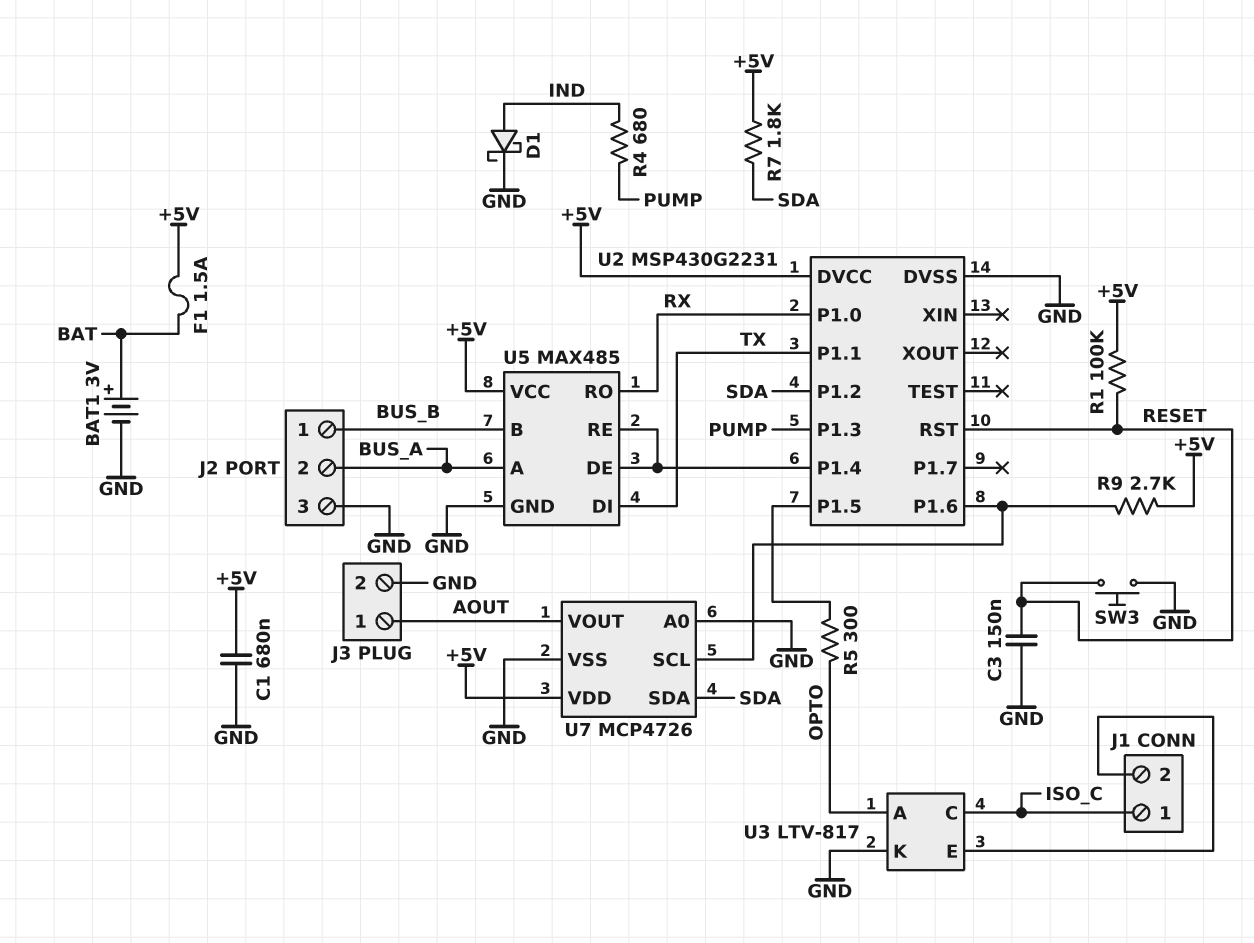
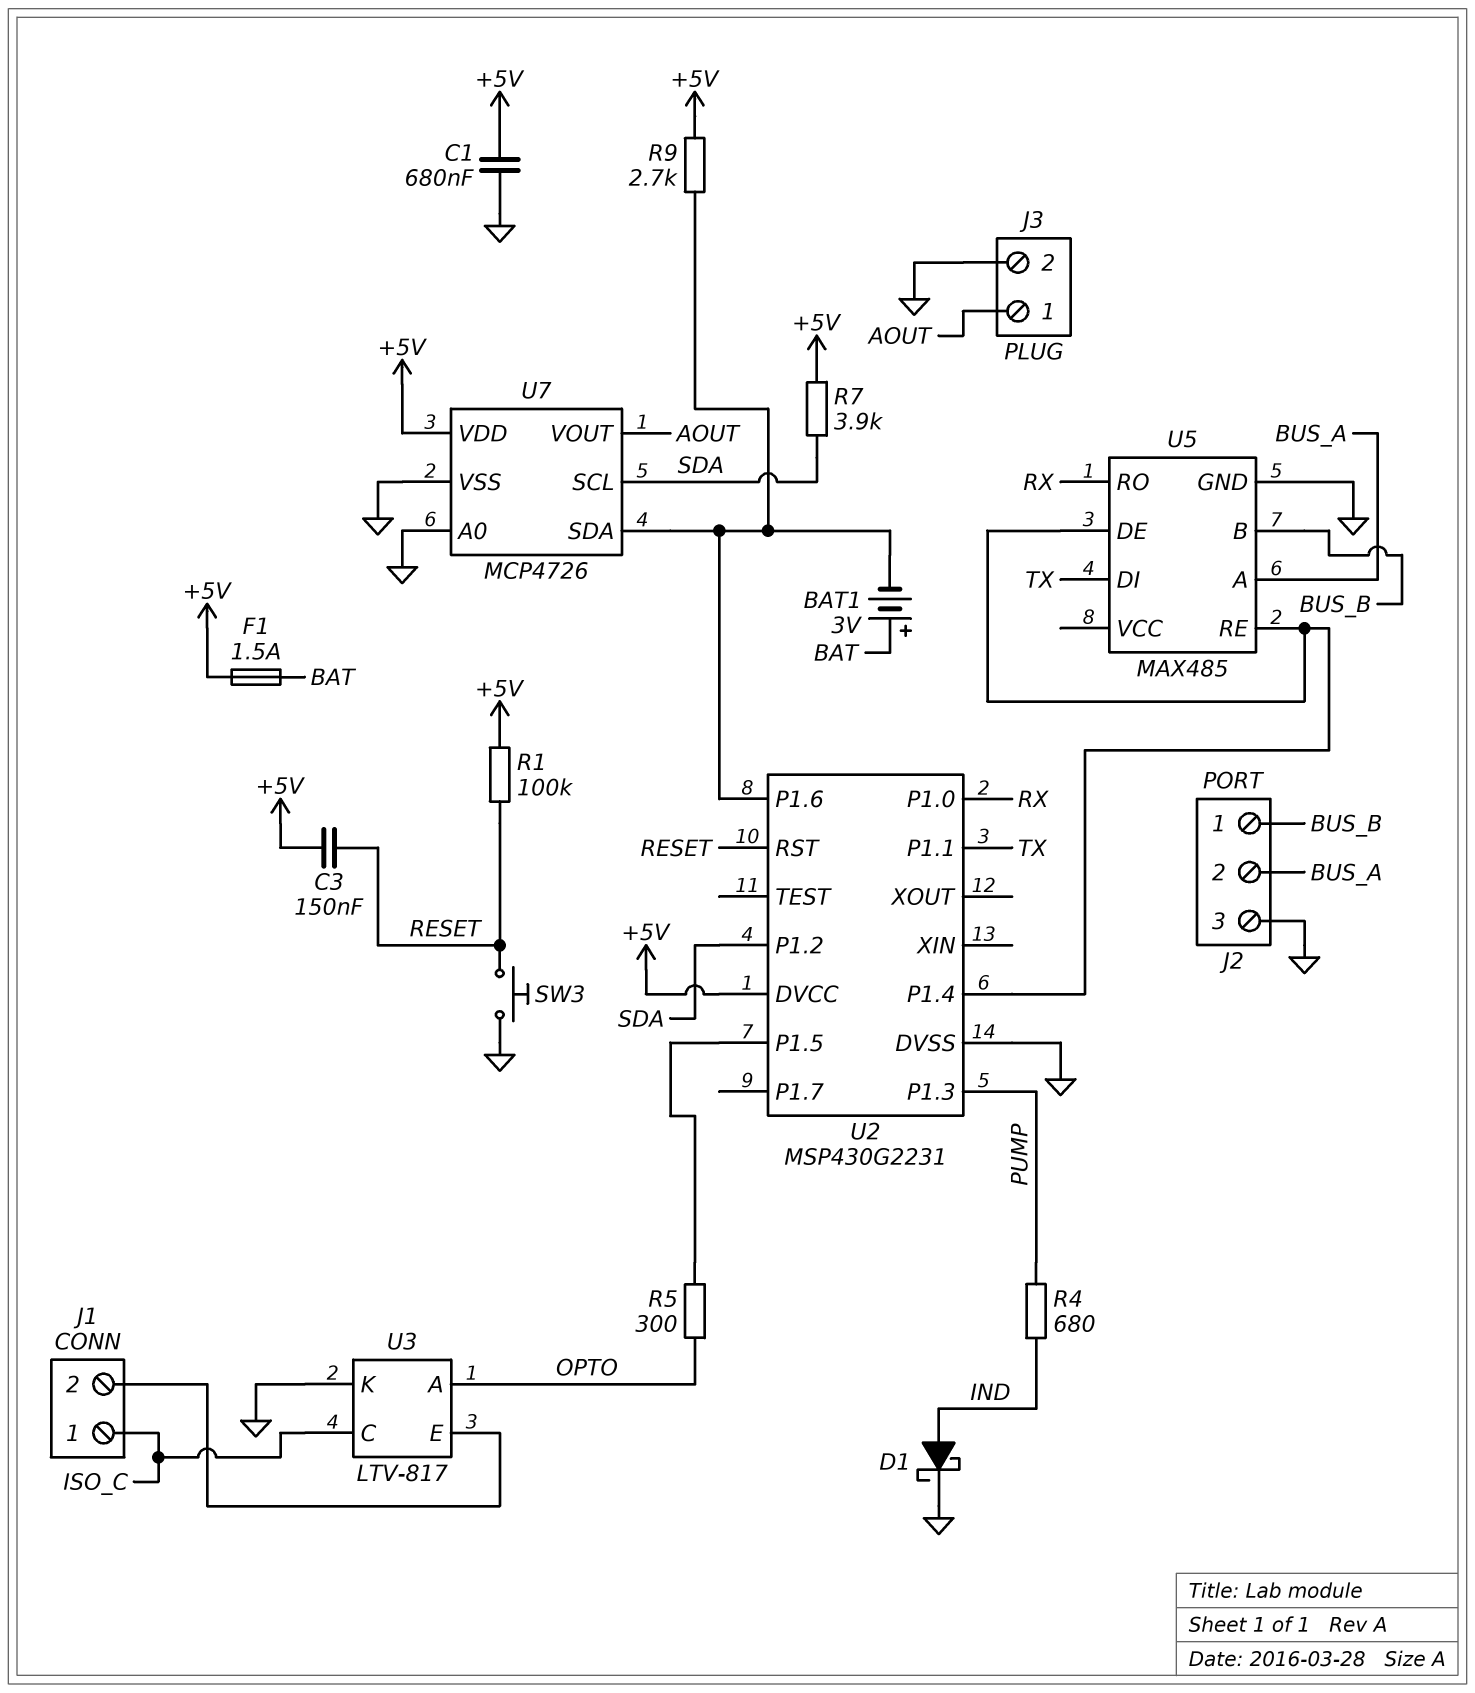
BAT1: 3V (plus BAT, minus GND) -> 3V (plus BAT, minus U2/P1.6)
C3: 150nF (GND, RESET) -> 150nF (+5V, RESET)
R7: 1.8k (+5V, SDA) -> 3.9k (+5V, SDA)
U5 pin VCC: +5V -> none
U7 pin SCL: U2/P1.6 -> SDA
U7 pin SDA: SDA -> U2/P1.6

